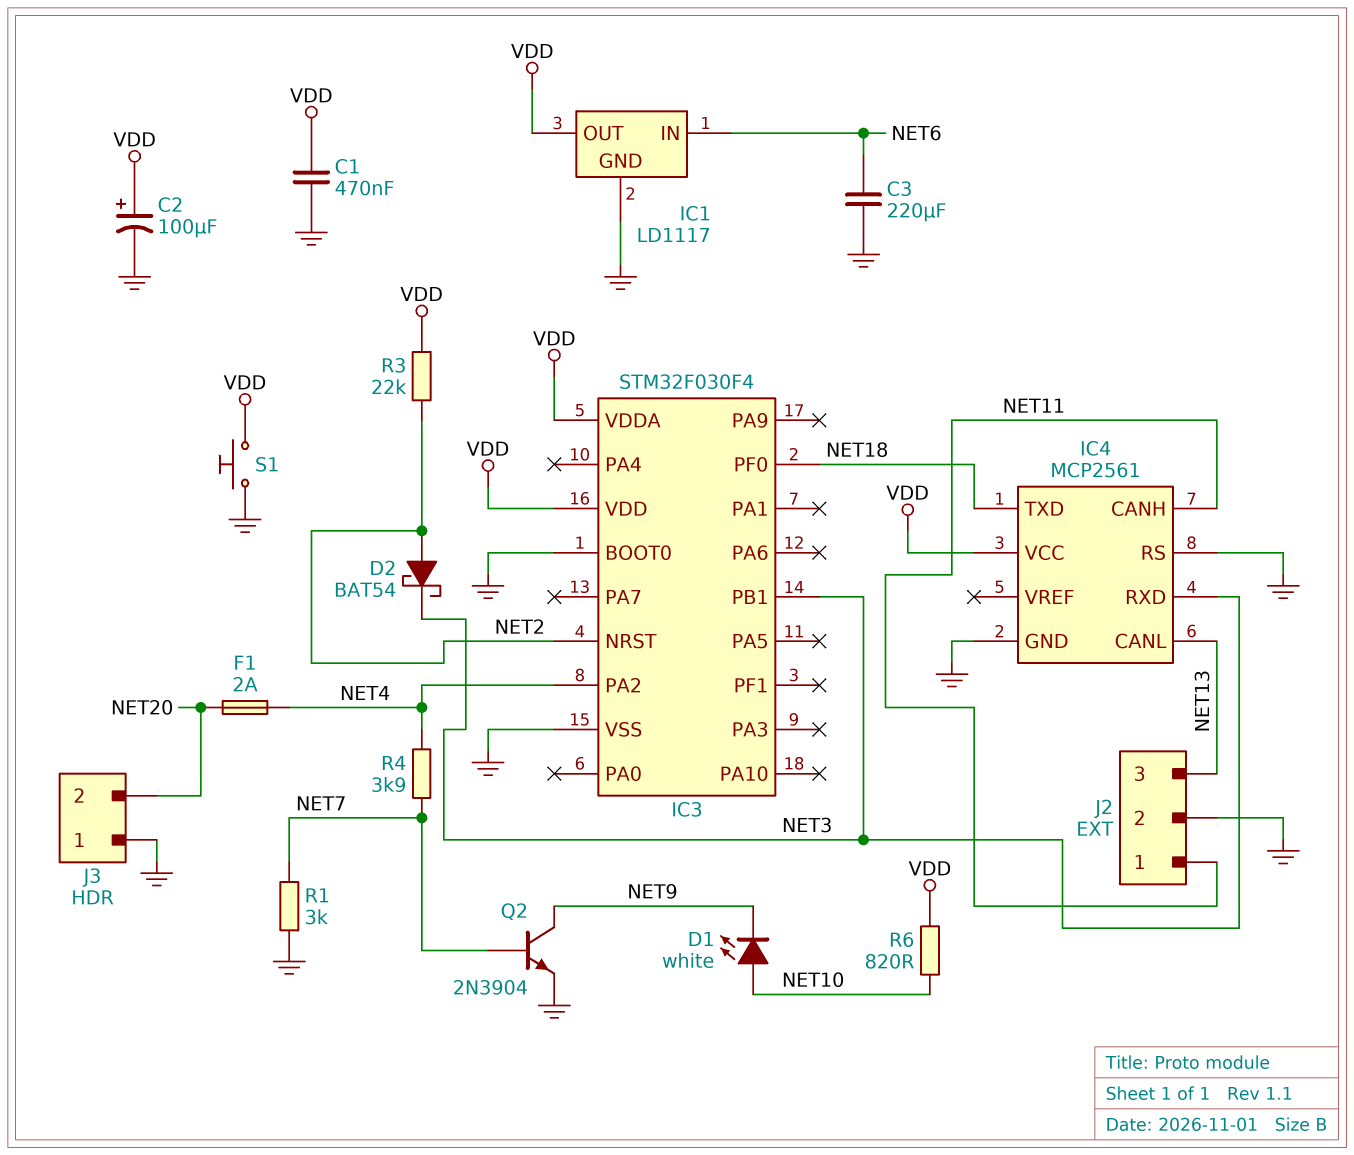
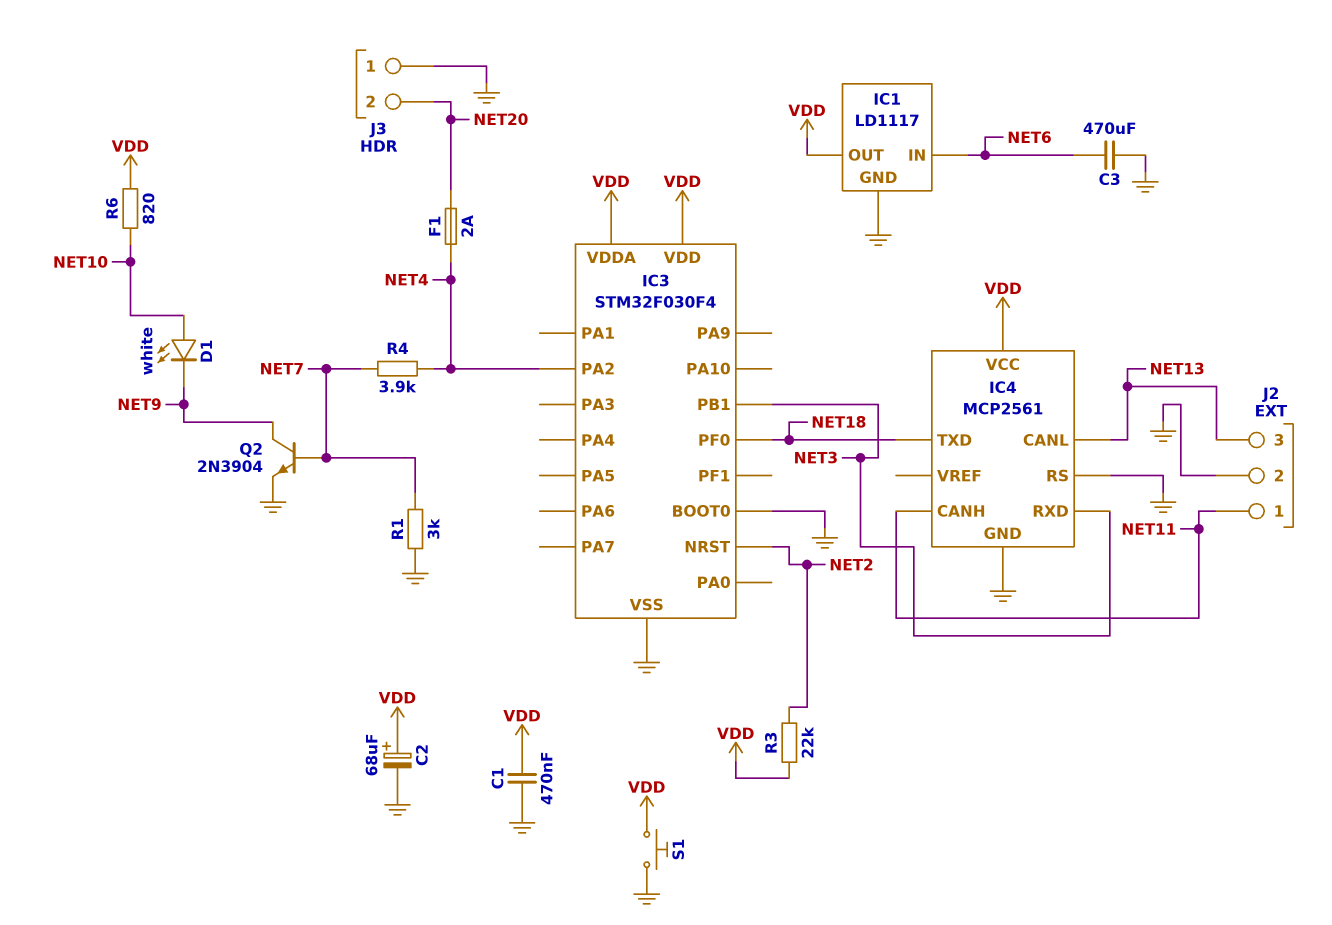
C2: 100uF (plus VDD, minus GND) -> 68uF (plus VDD, minus GND)
C3: 220uF (GND, NET6) -> 470uF (GND, NET6)
D2: schottky BAT54 (A NET2, K NET3) -> none

